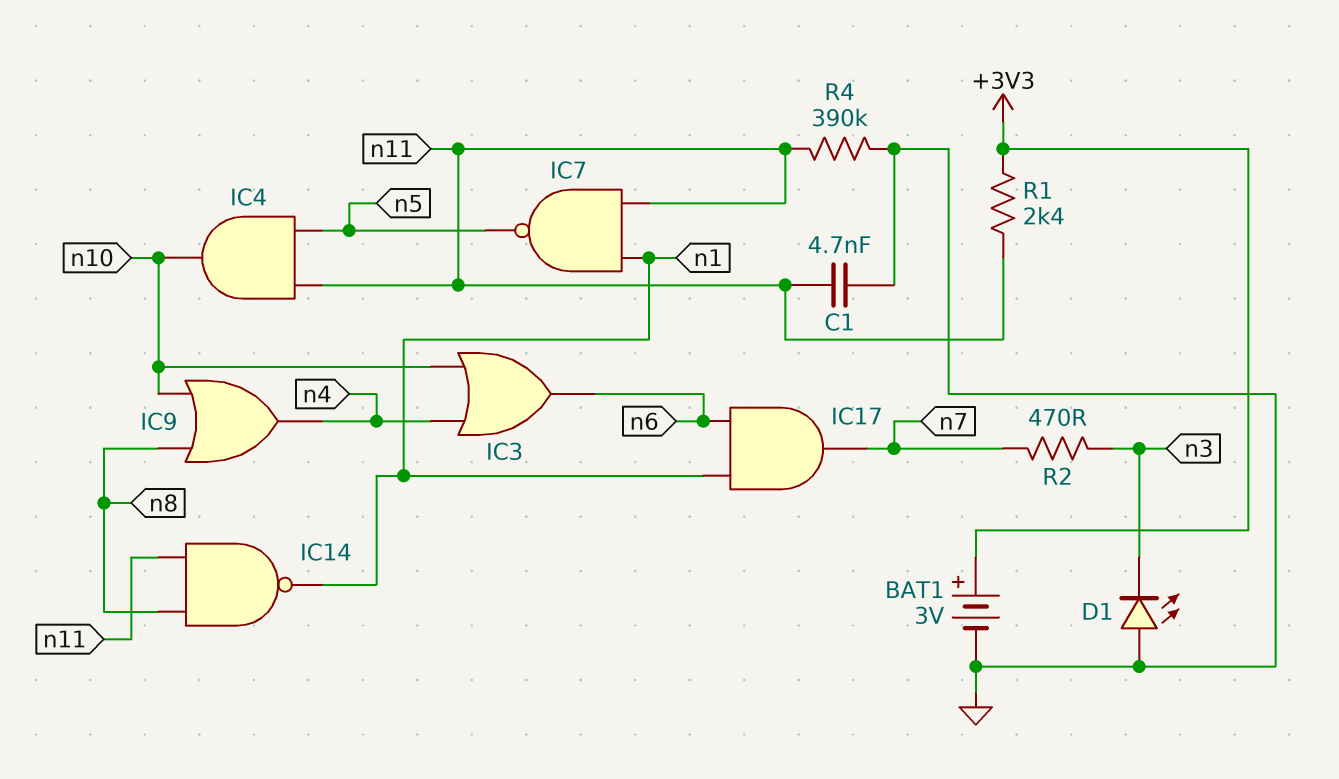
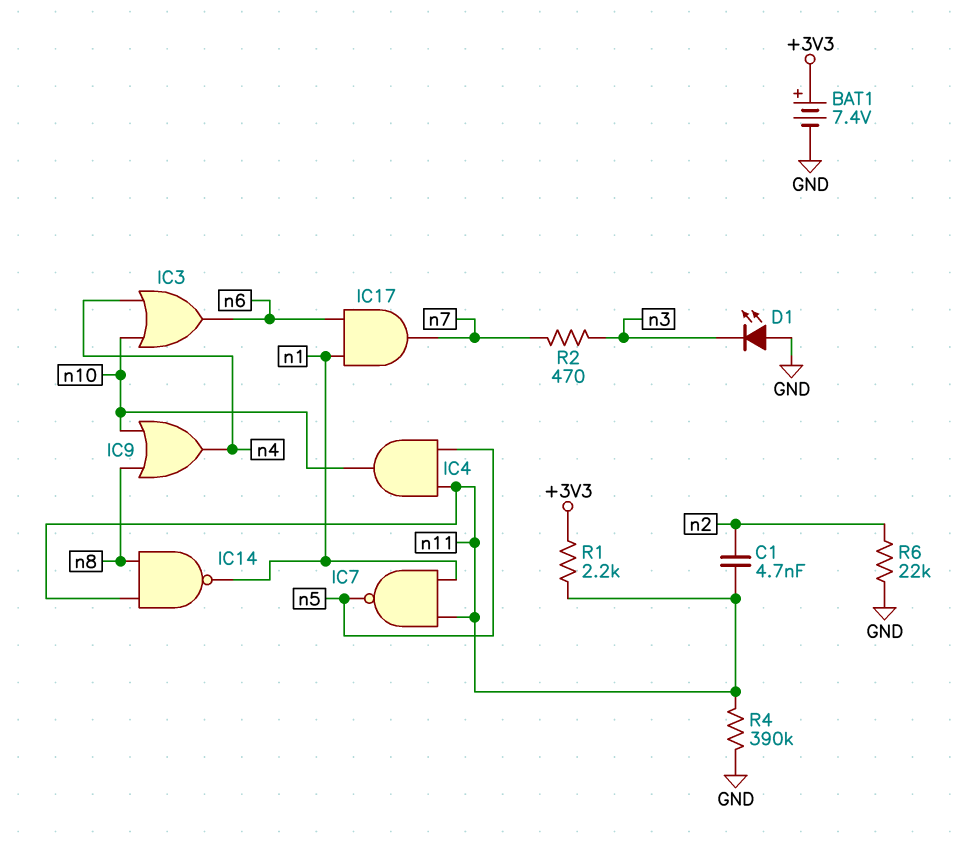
BAT1: 3V (plus +3V3, minus GND) -> 7.4V (plus +3V3, minus GND)
C1: 4.7nF (GND, n11) -> 4.7nF (n2, n11)
R1: 2.4k (+3V3, n11) -> 2.2k (+3V3, n11)
R6: none -> 22k (GND, n2)

